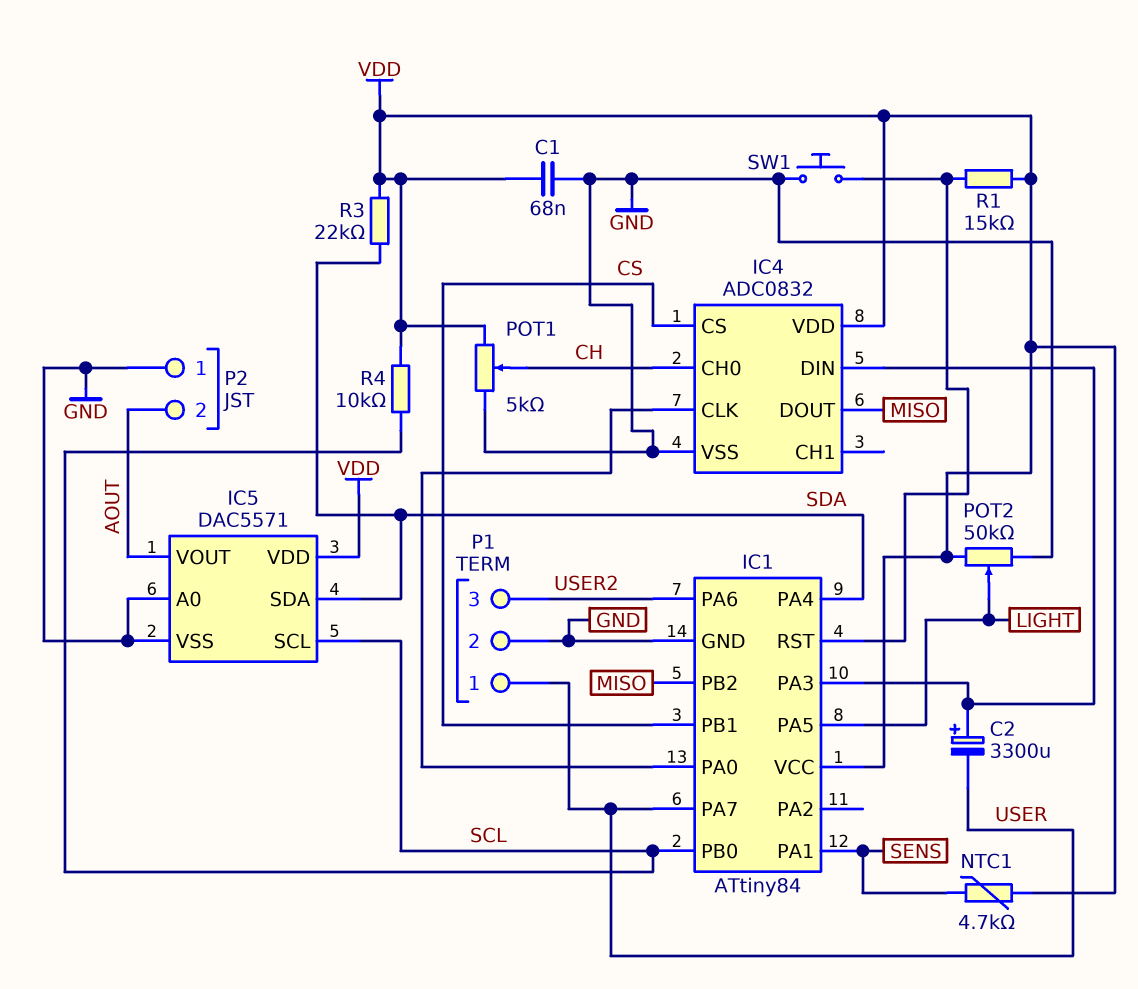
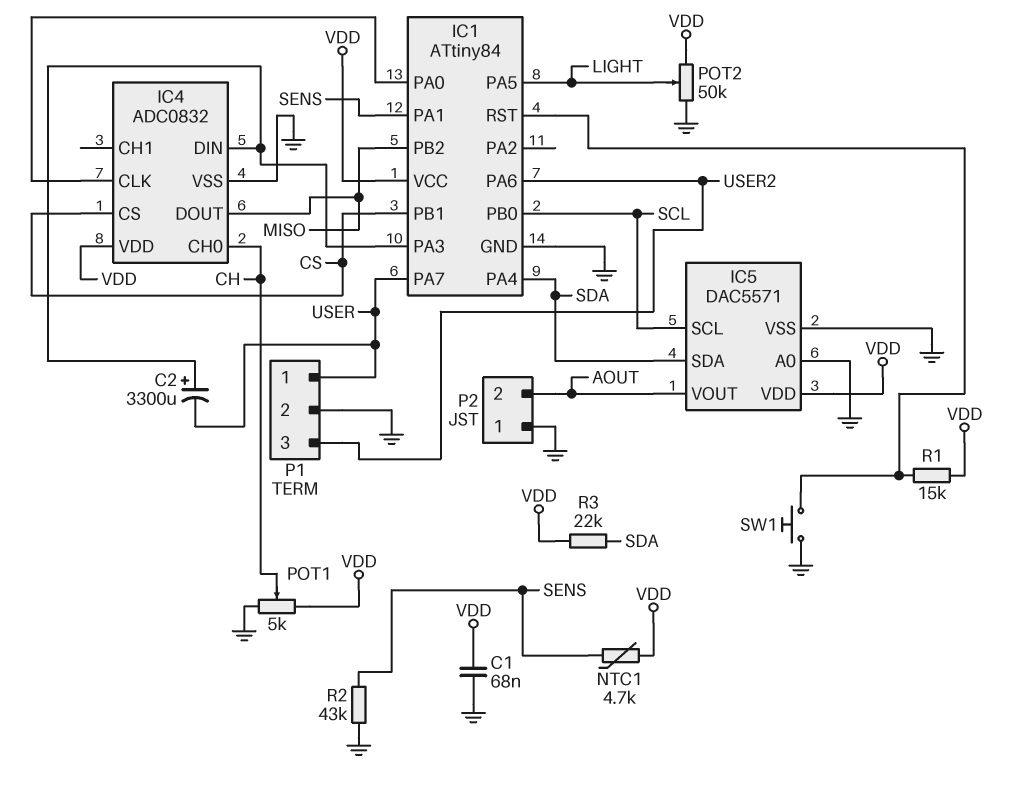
R2: none -> 43k (GND, SENS)
R4: 10k (SCL, VDD) -> none

